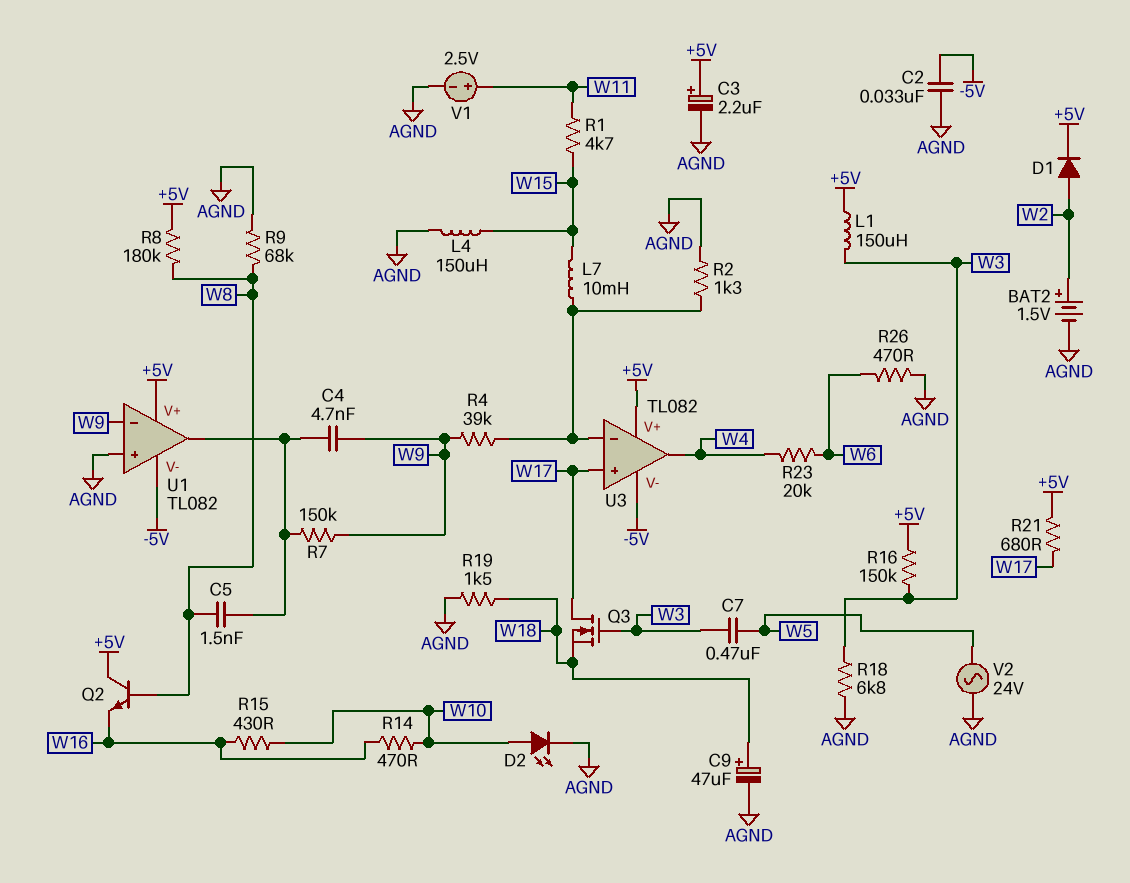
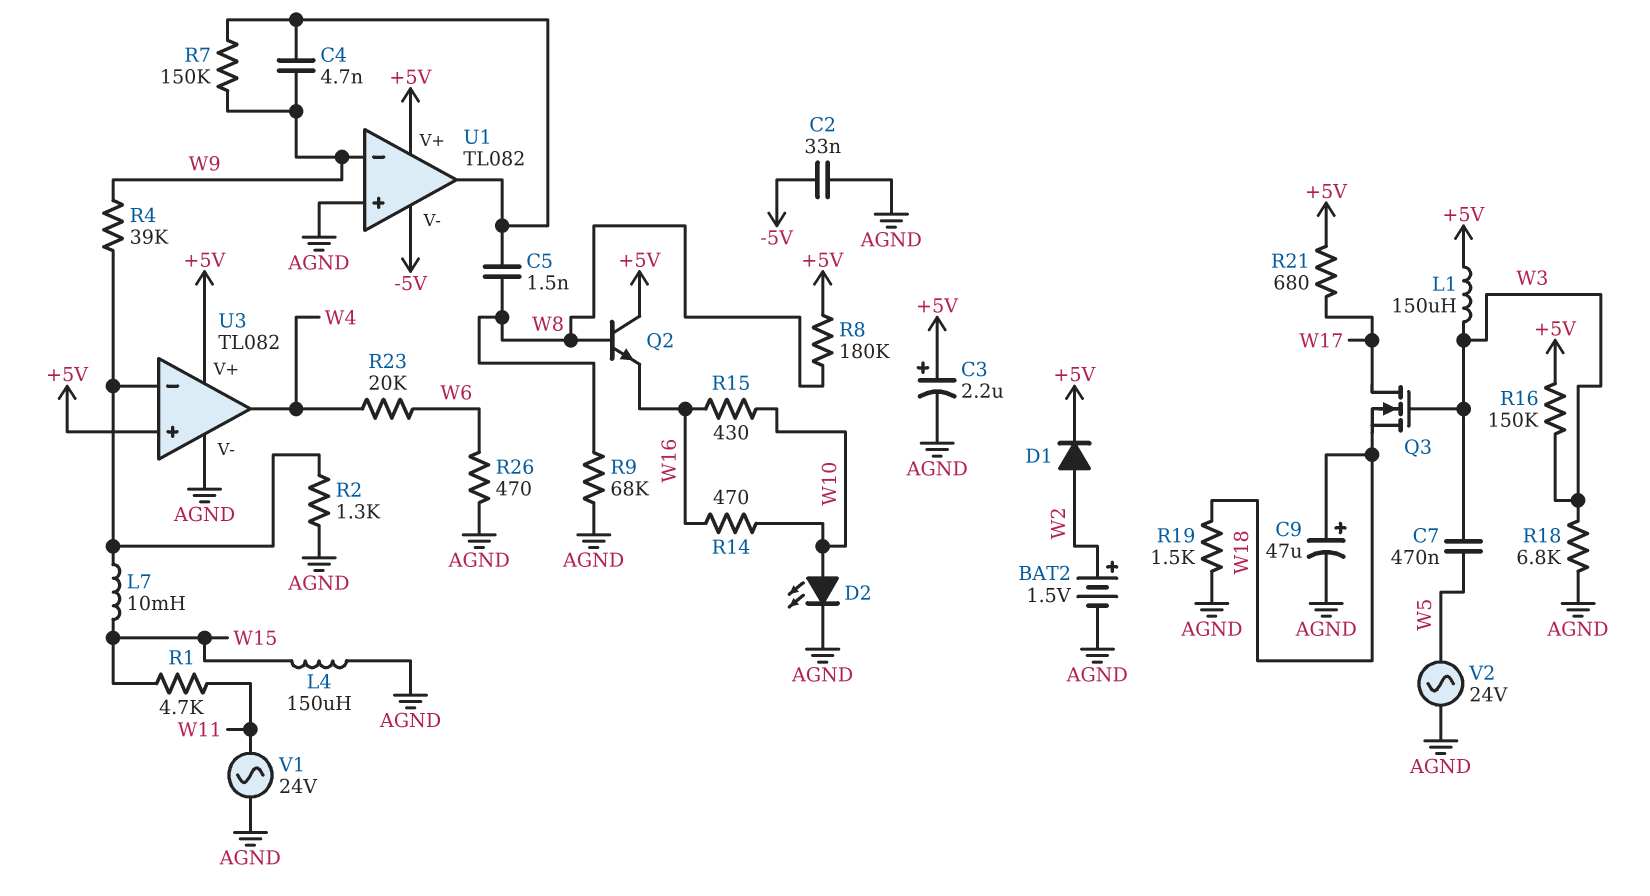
U3 pin V-: -5V -> AGND
U3 pin in+: W17 -> +5V
V1: 2.5V (plus W11, minus AGND) -> AC 24V (AGND, W11)

